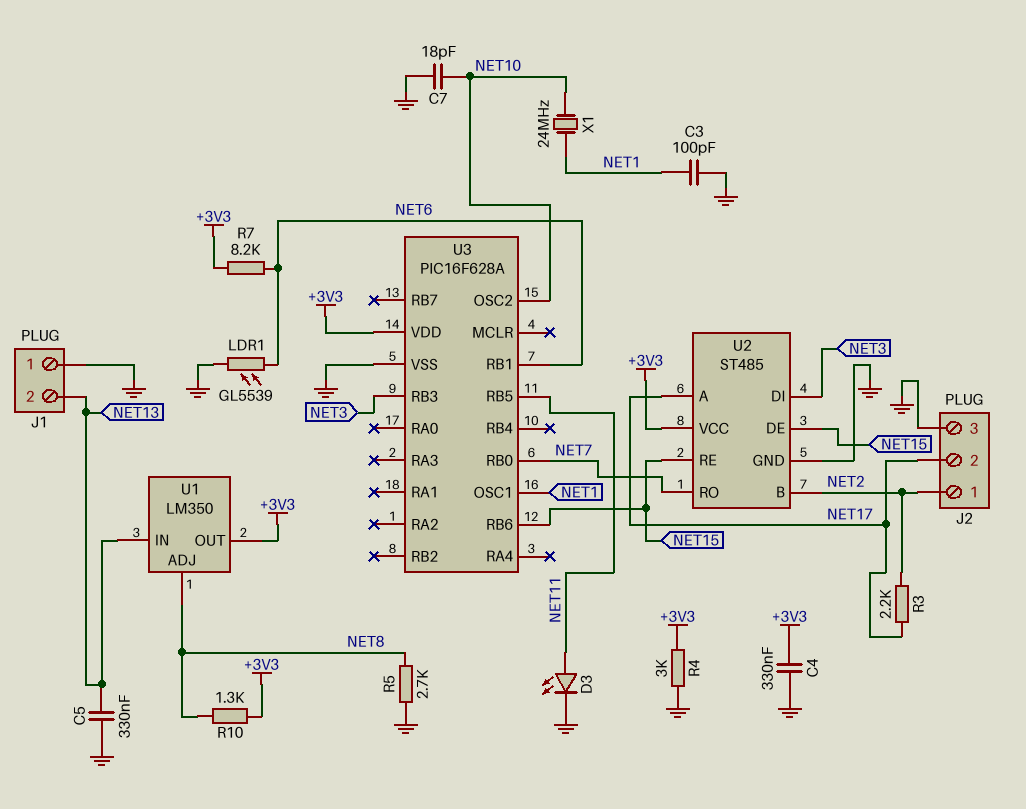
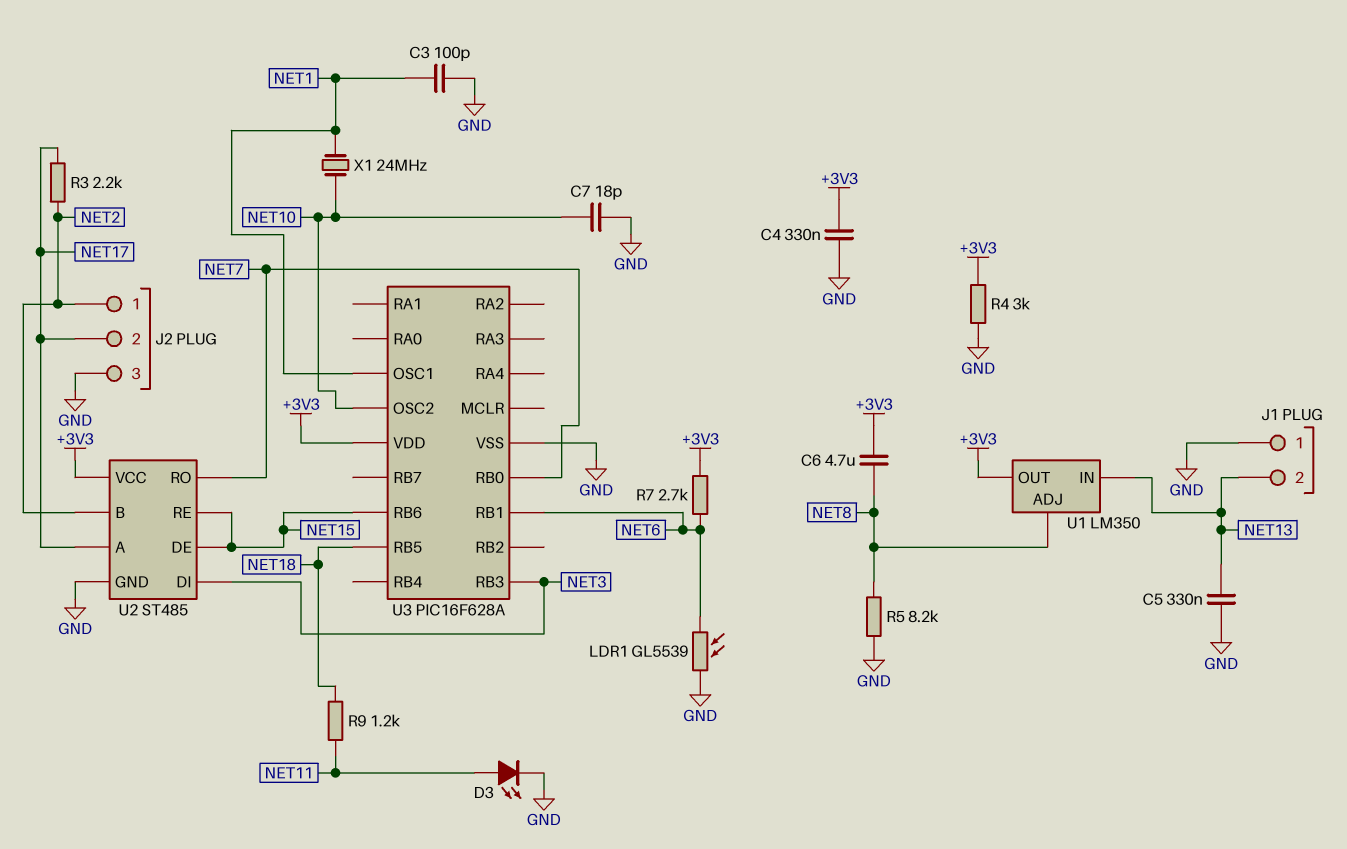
C6: none -> 4.7uF (+3V3, NET8)
R5: 2.7k (GND, NET8) -> 8.2k (GND, NET8)
R7: 8.2k (+3V3, NET6) -> 2.7k (+3V3, NET6)
R9: none -> 1.2k (NET11, NET18)
R10: 1.3k (+3V3, NET8) -> none
U3 pin RB5: NET11 -> NET18

